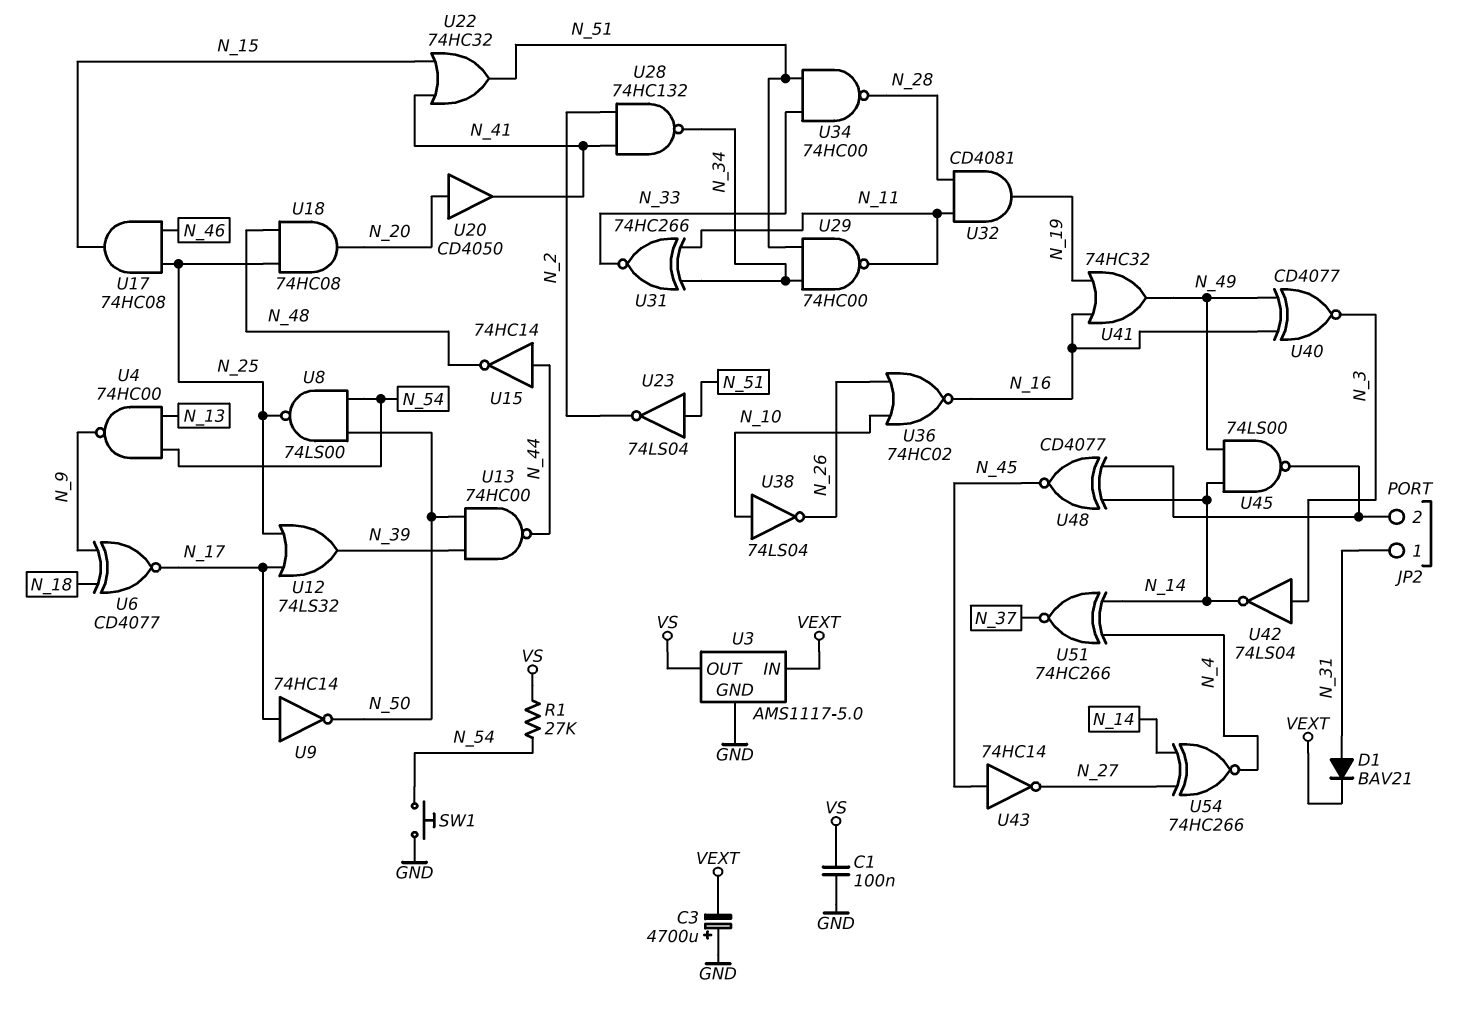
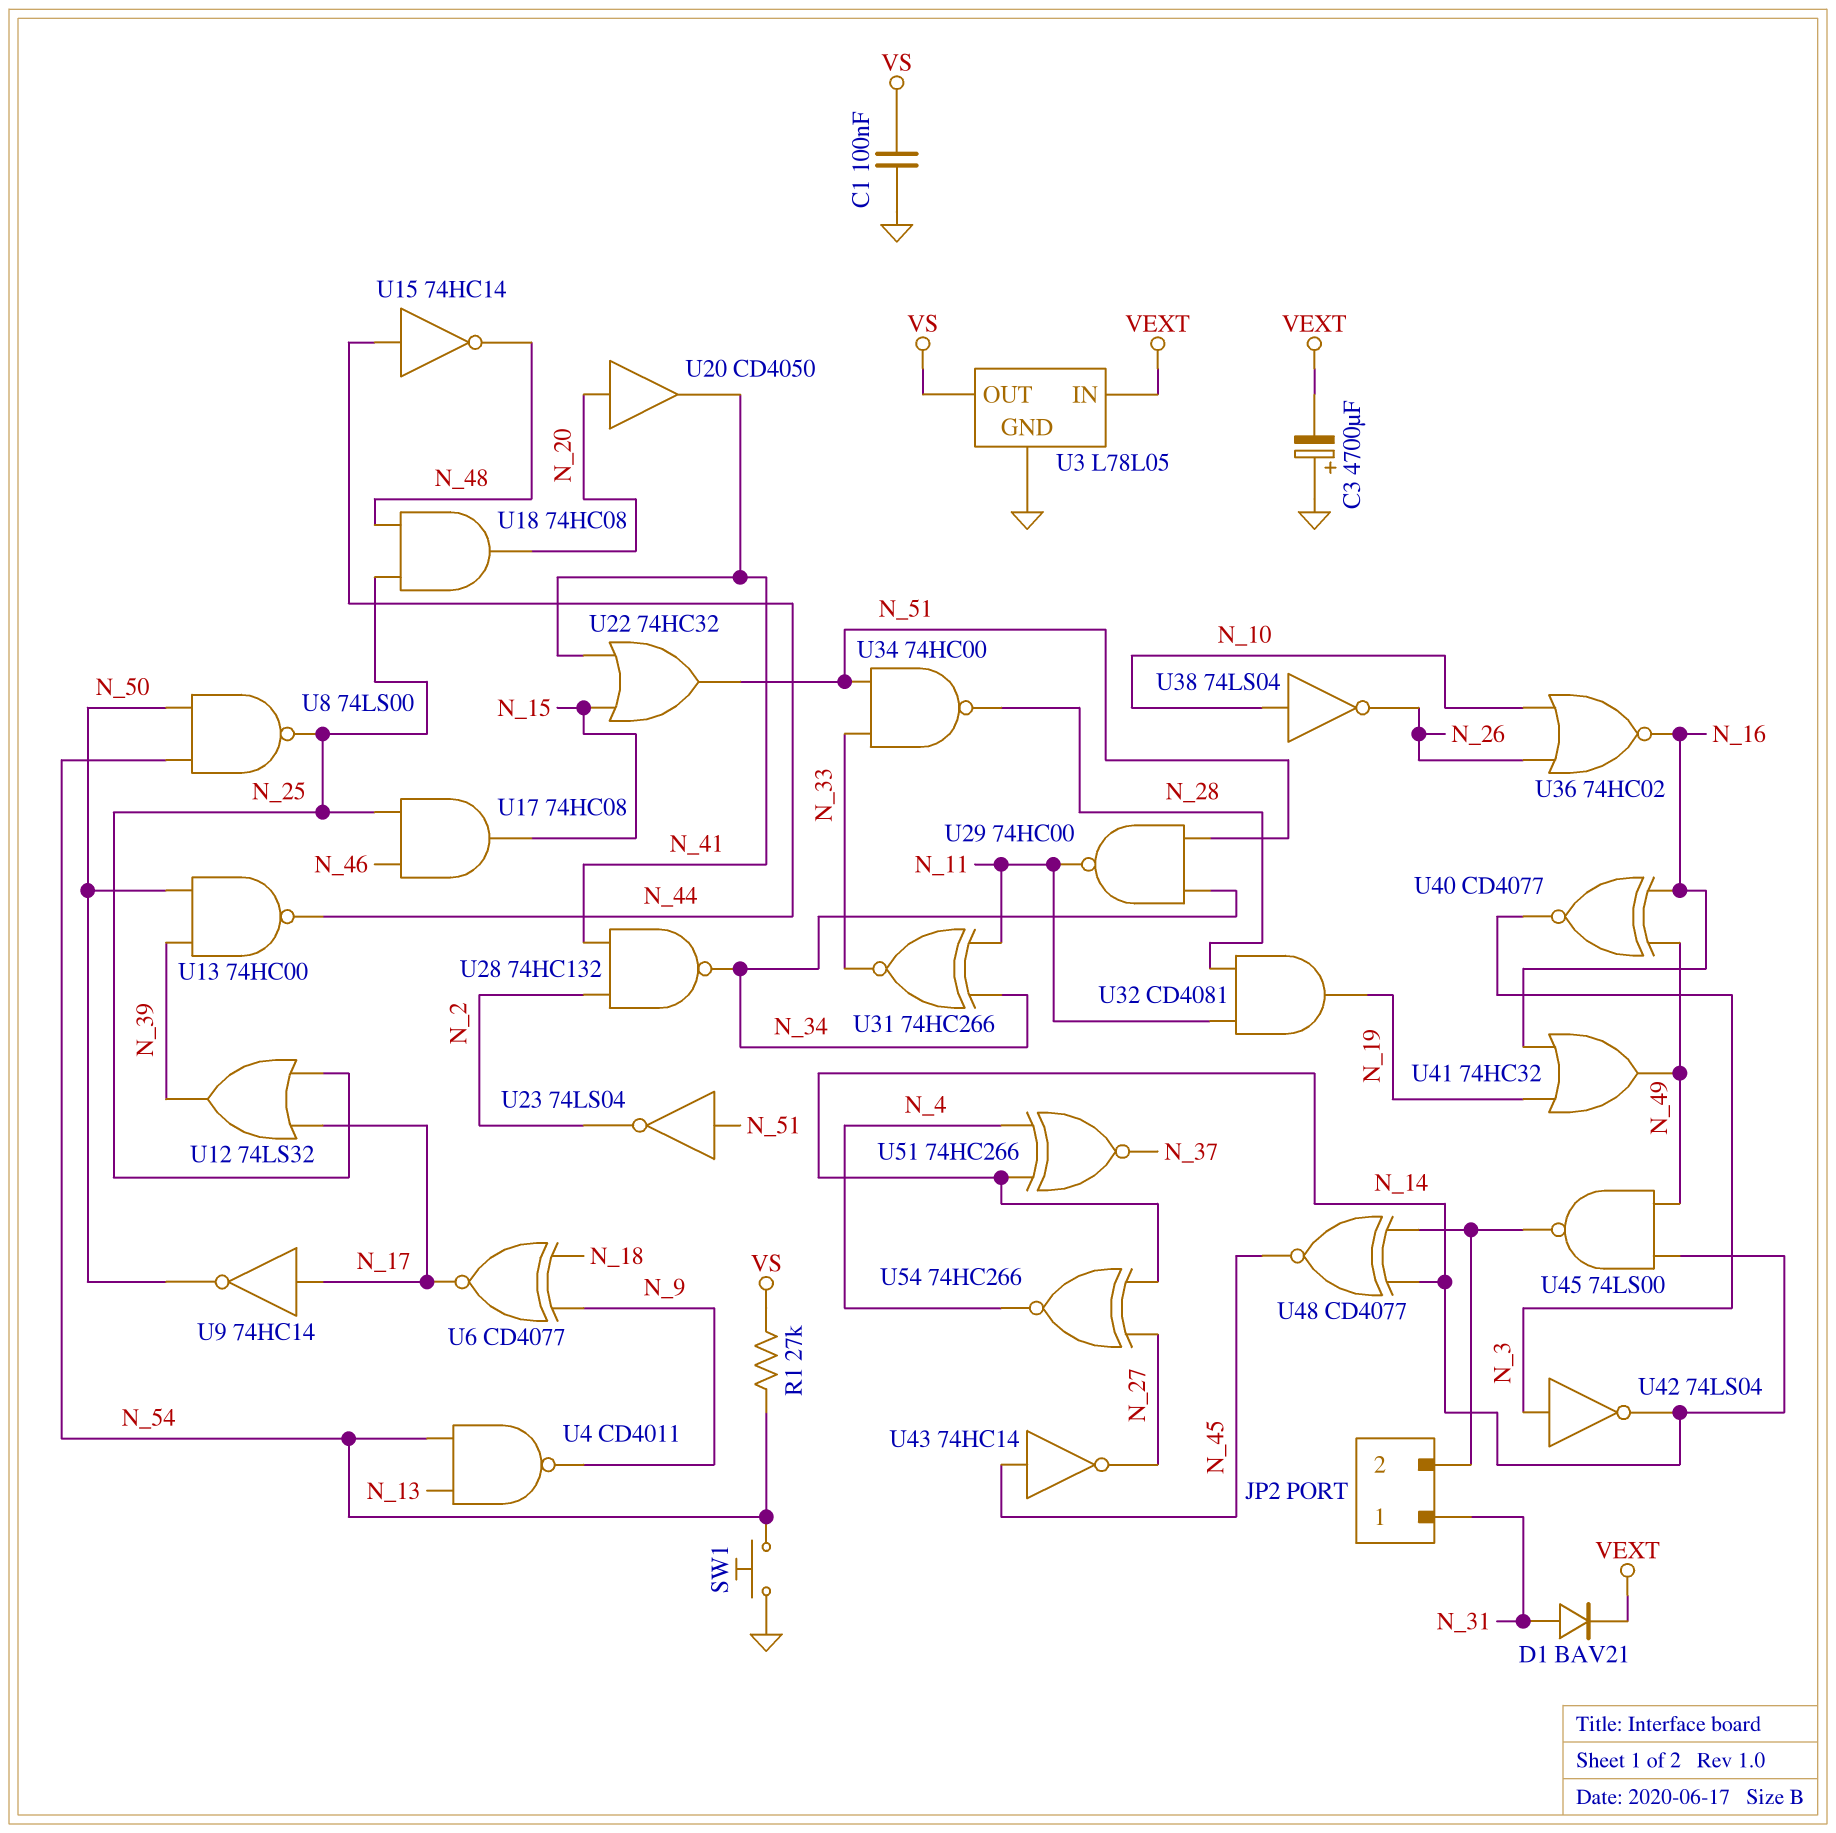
U3: AMS1117-5.0 -> L78L05
U4: NAND 74HC00 (in N_13, in N_54, out N_9) -> NAND CD4011 (in N_13, in N_54, out N_9)

